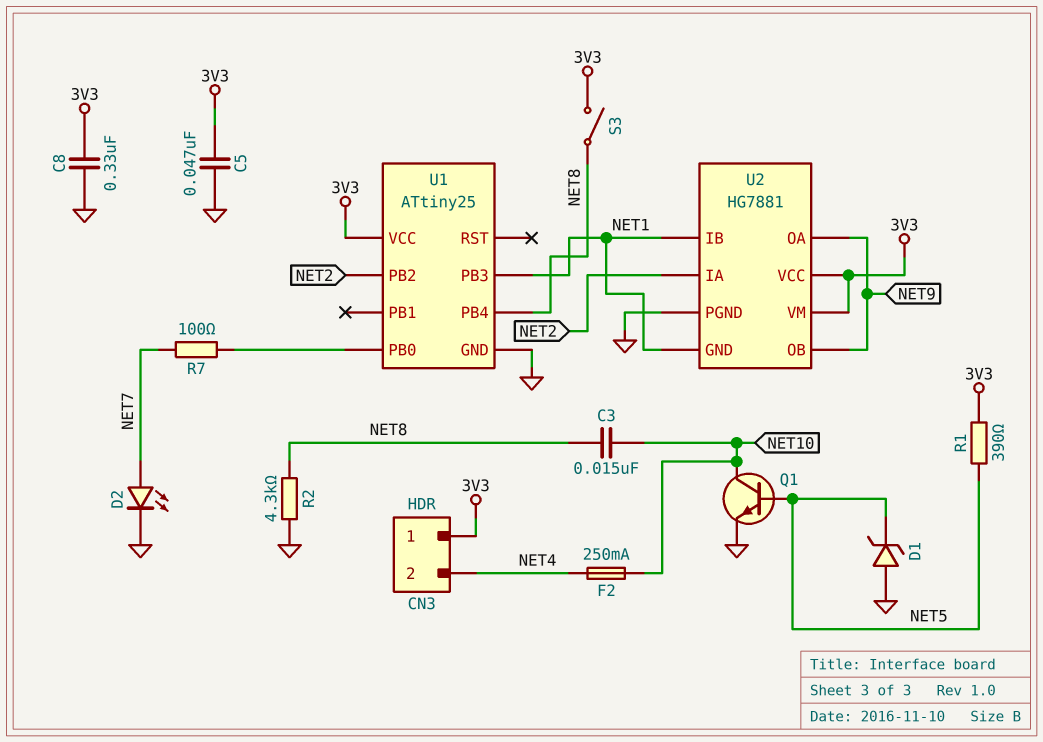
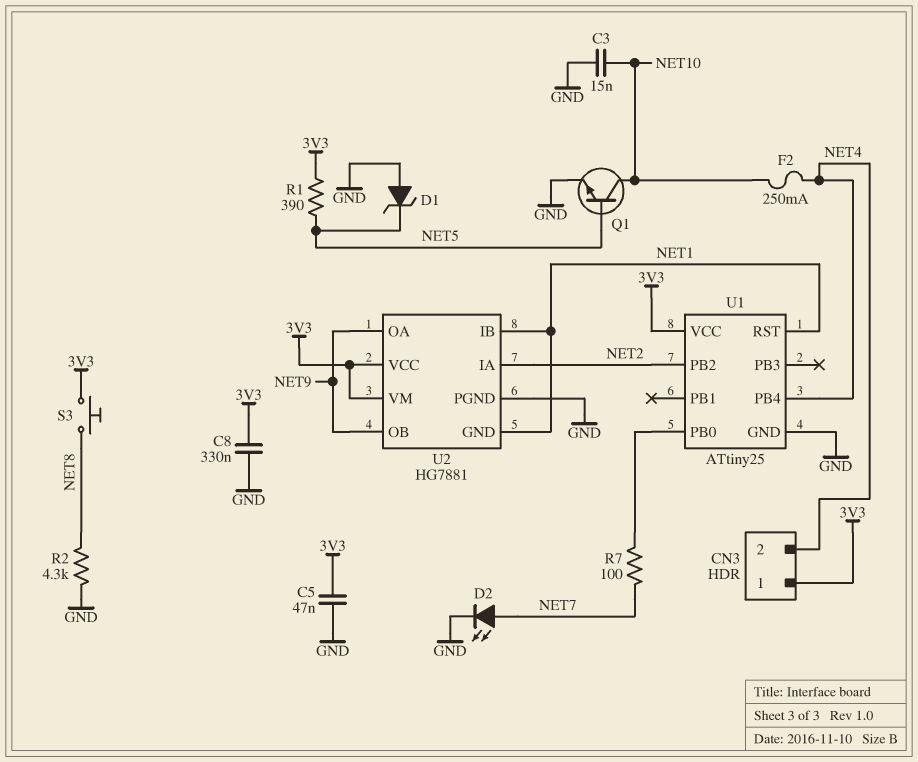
C3: 15nF (NET8, NET10) -> 15nF (GND, NET10)
S3: switch (3V3, NET8) -> button (3V3, NET8)
U1 pin PB3: NET1 -> none
U1 pin PB4: NET8 -> NET4
U1 pin RST: none -> NET1

